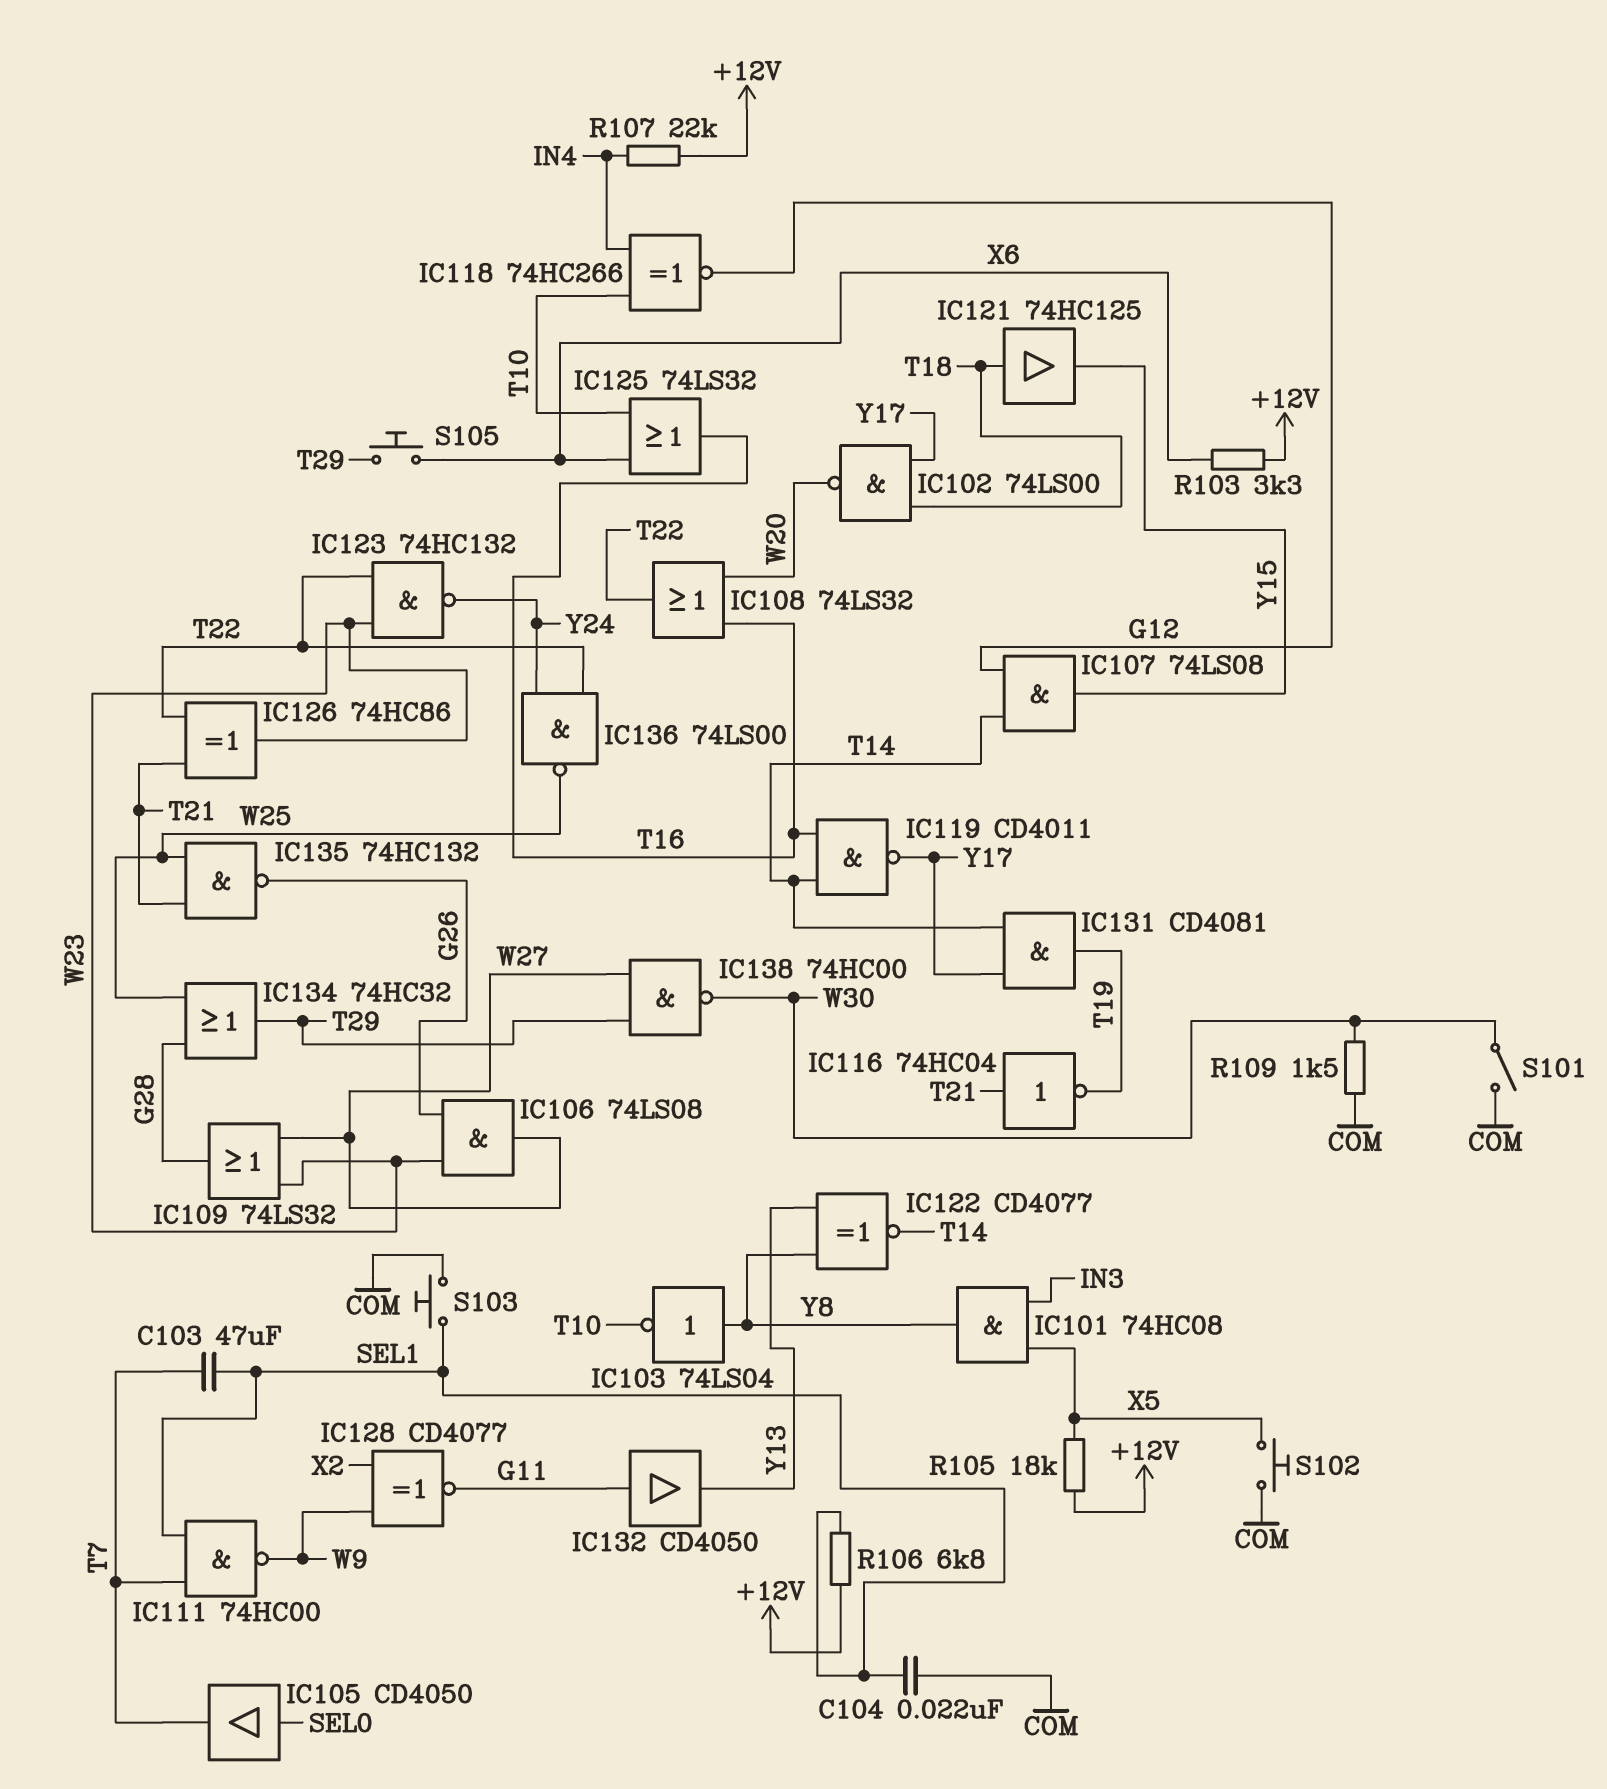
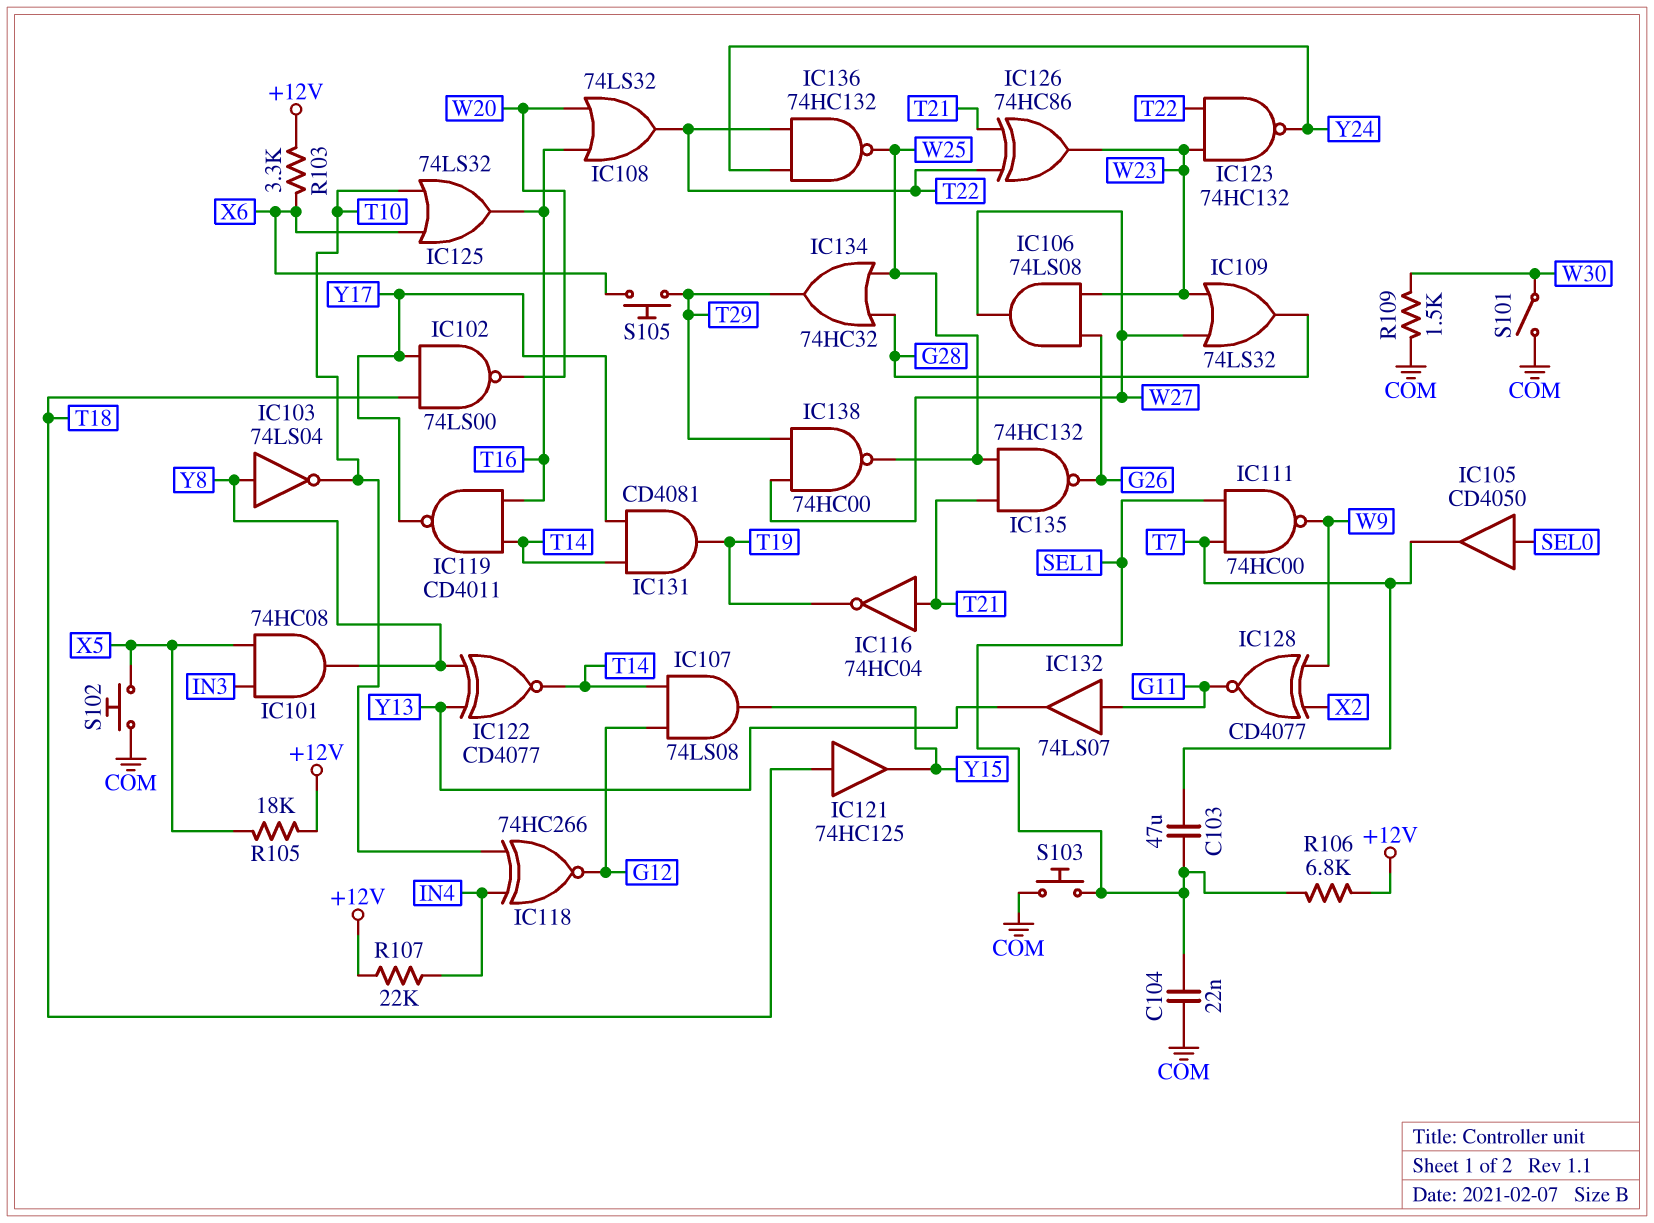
IC132: buffer CD4050 (in G11, out Y13) -> buffer 74LS07 (in G11, out Y13)
IC136: NAND 74LS00 (in T22, in Y24, out W25) -> NAND 74HC132 (in T22, in Y24, out W25)
IC138: NAND 74HC00 (in T29, in W27, out W30) -> NAND 74HC00 (in T29, in W27, out W25)

